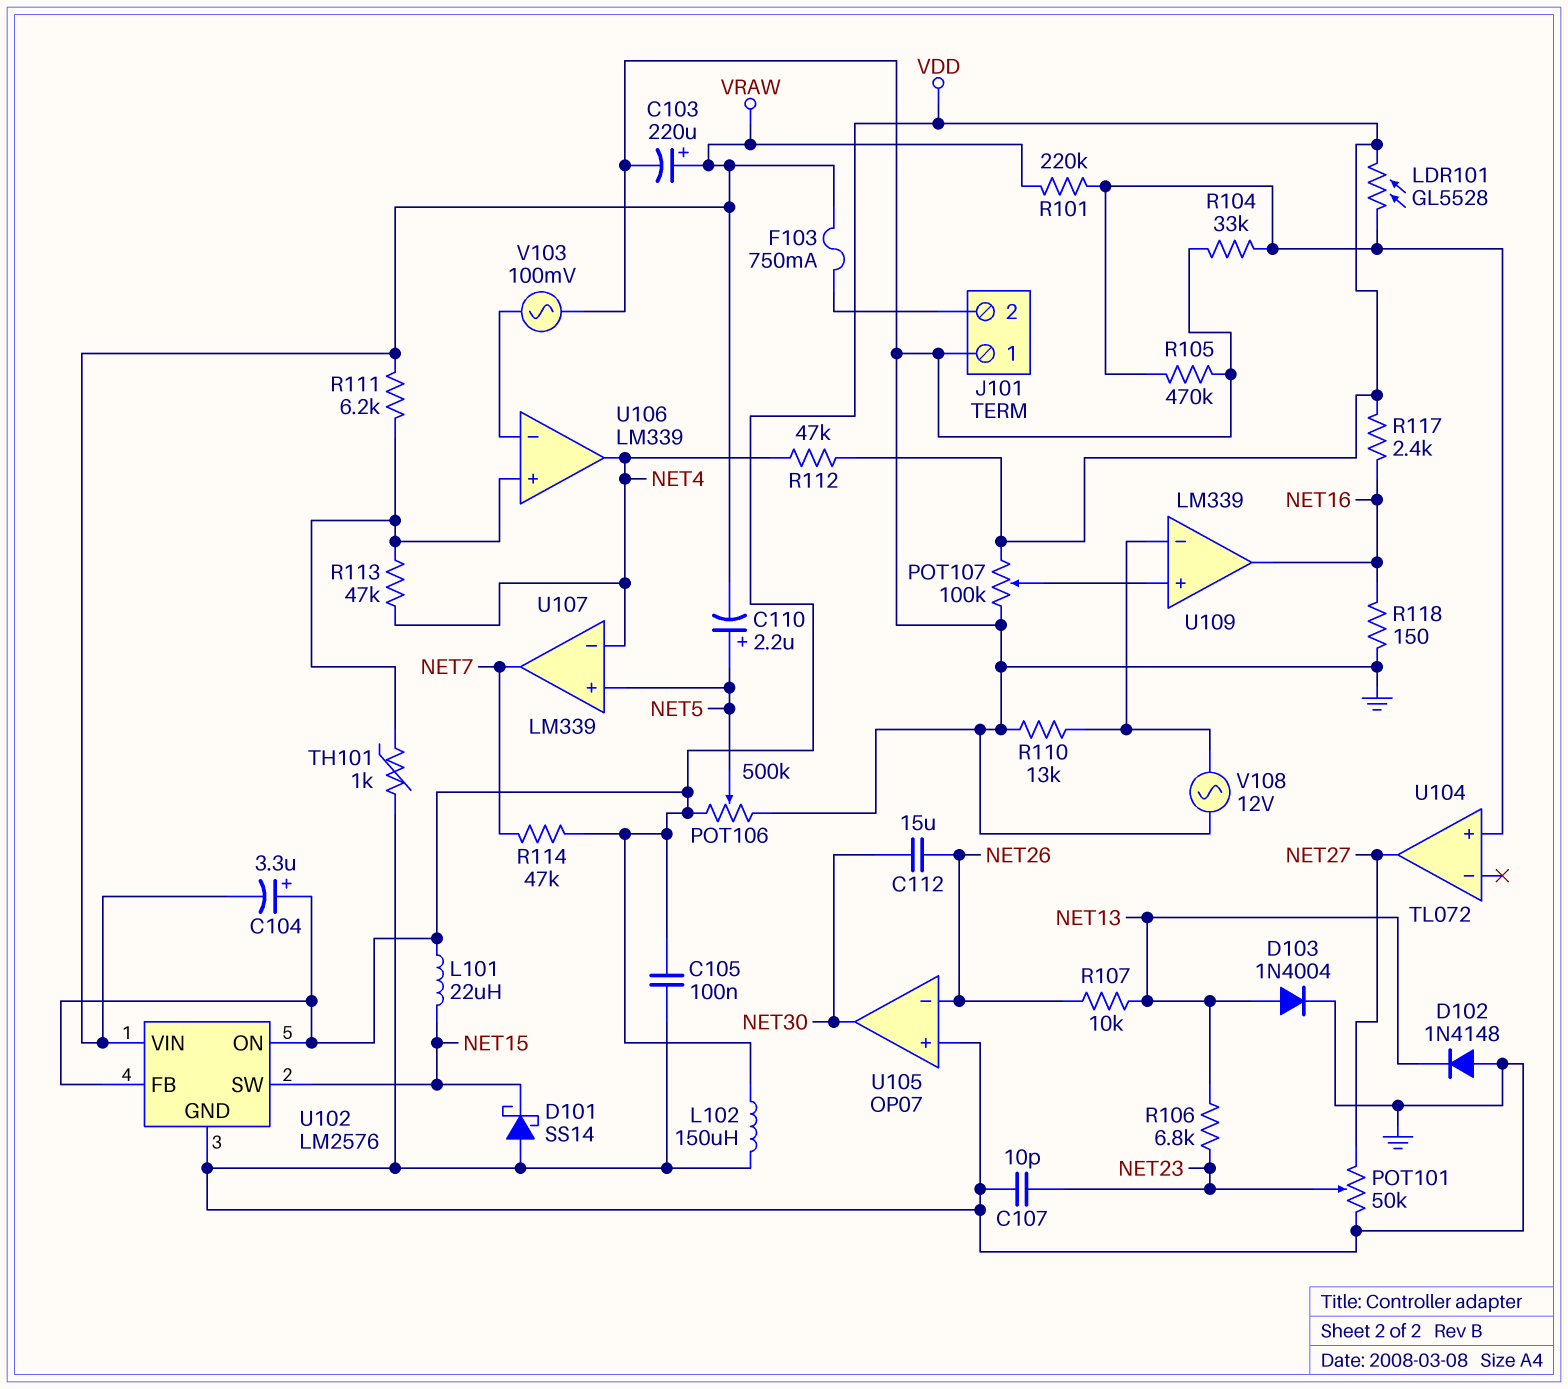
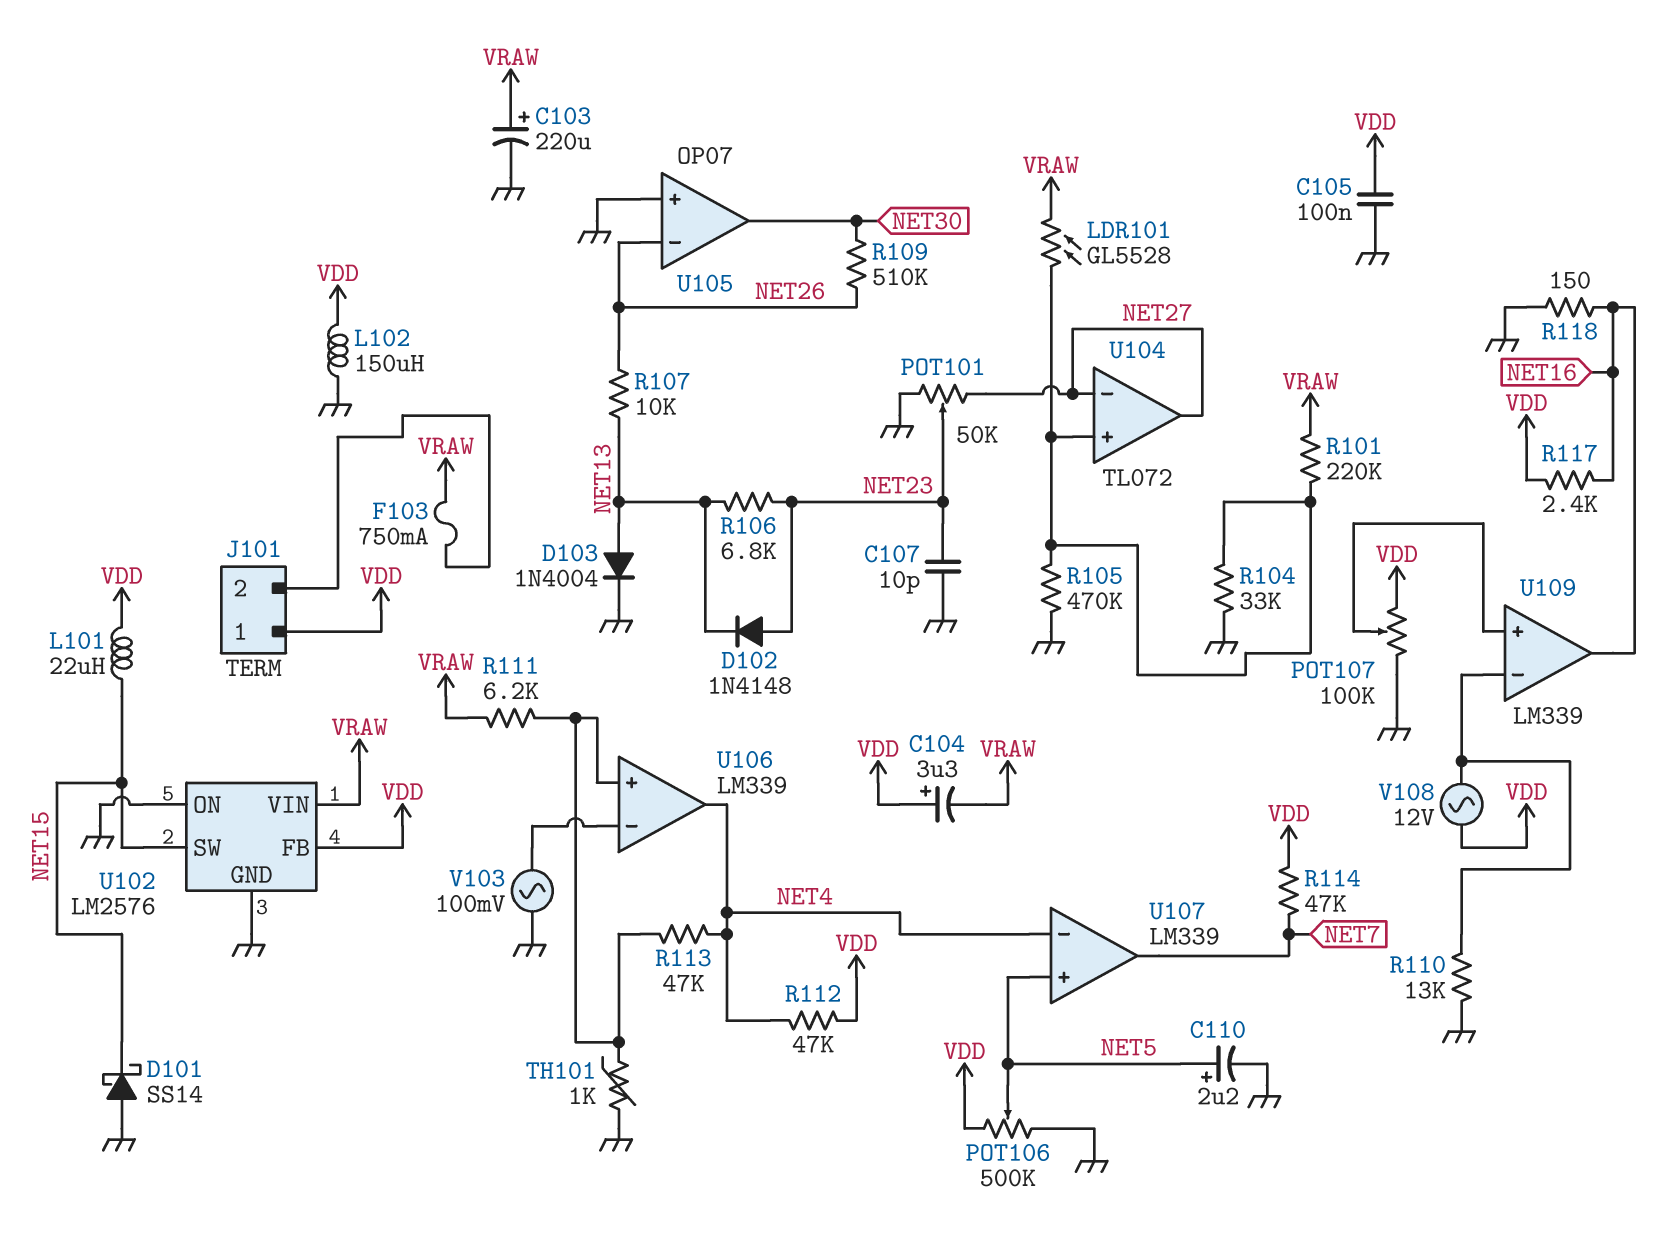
C110: 2.2uF (plus NET5, minus VRAW) -> 2.2uF (plus NET5, minus GND)
C112: 15uF (NET26, NET30) -> none
D102: diode 1N4148 (A GND, K NET13) -> diode 1N4148 (A NET23, K NET13)
J101 pin 1: GND -> VDD
LDR101: GL5528 (U104/in+, VDD) -> GL5528 (U104/in+, VRAW)
R109: none -> 510k (NET26, NET30)
U102 pin ON: VDD -> GND
U104 pin in-: none -> NET27
V108: AC 12V (GND, U109/in-) -> AC 12V (U109/in-, VDD)

